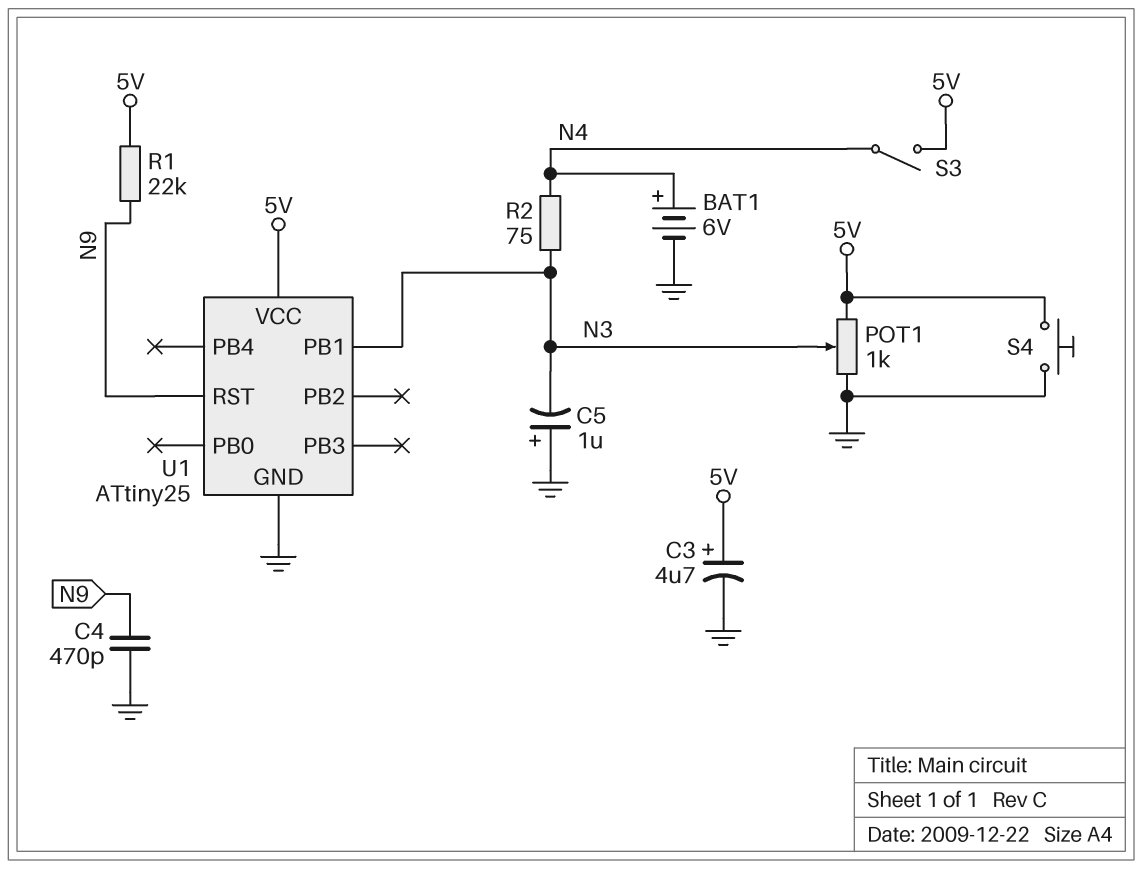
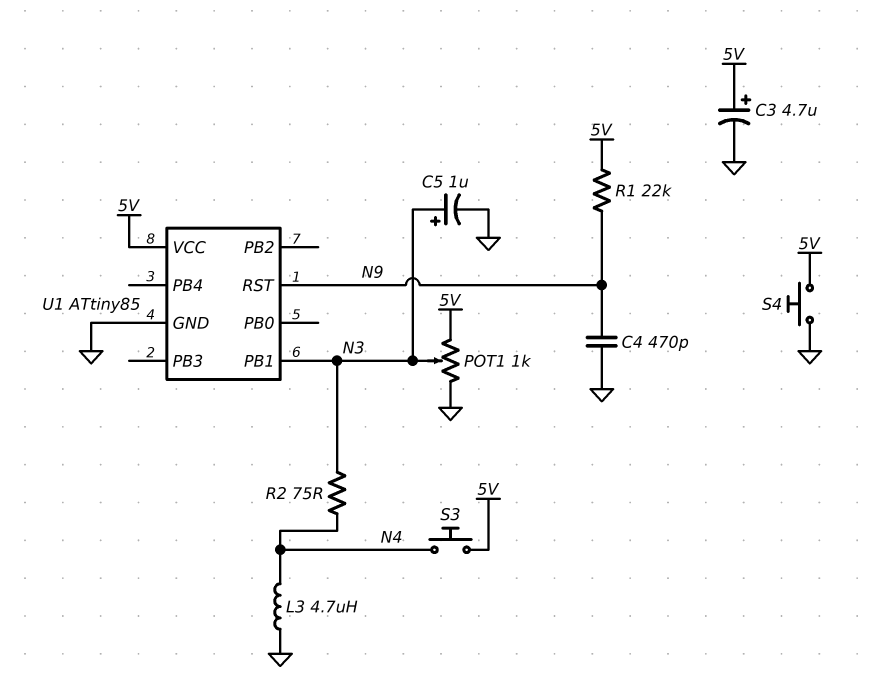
BAT1: 6V (plus N4, minus GND) -> none
C5: 1uF (plus GND, minus N3) -> 1uF (plus N3, minus GND)
L3: none -> 4.7uH (GND, N4)
S3: switch (5V, N4) -> button (5V, N4)
U1: ATtiny25 -> ATtiny85

